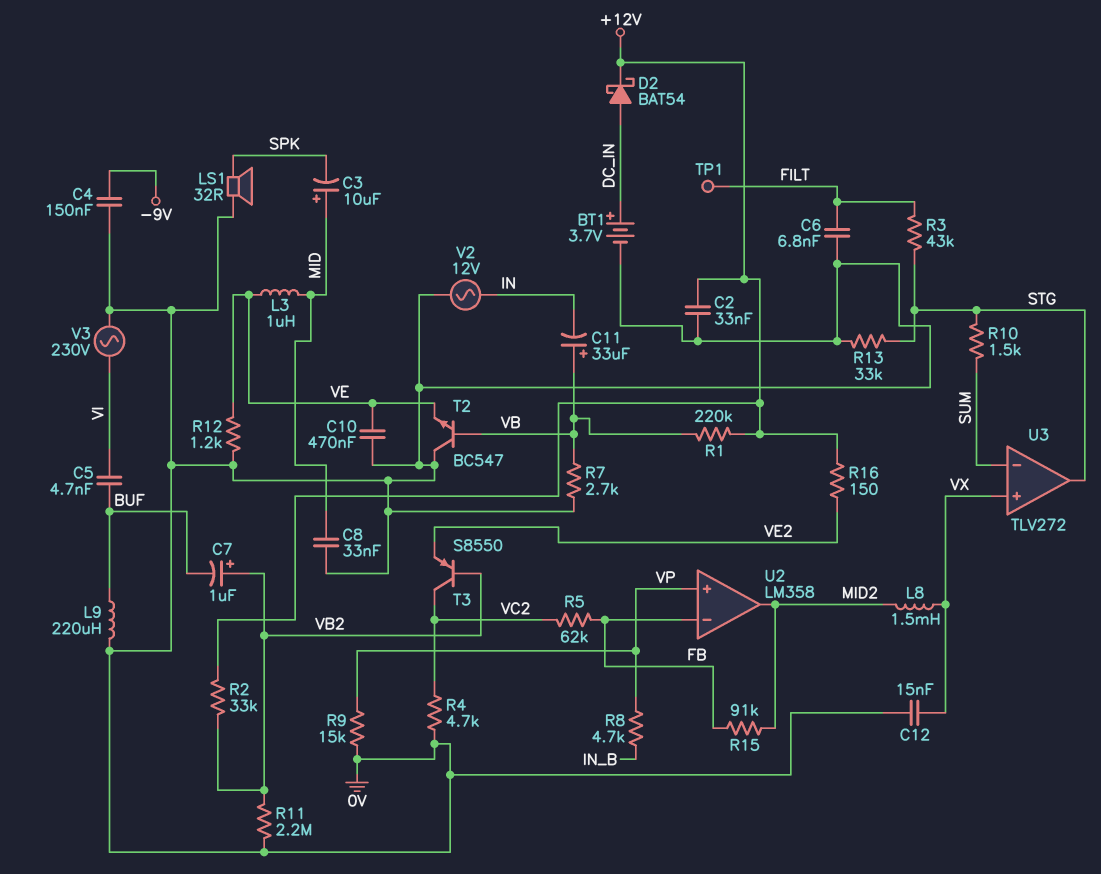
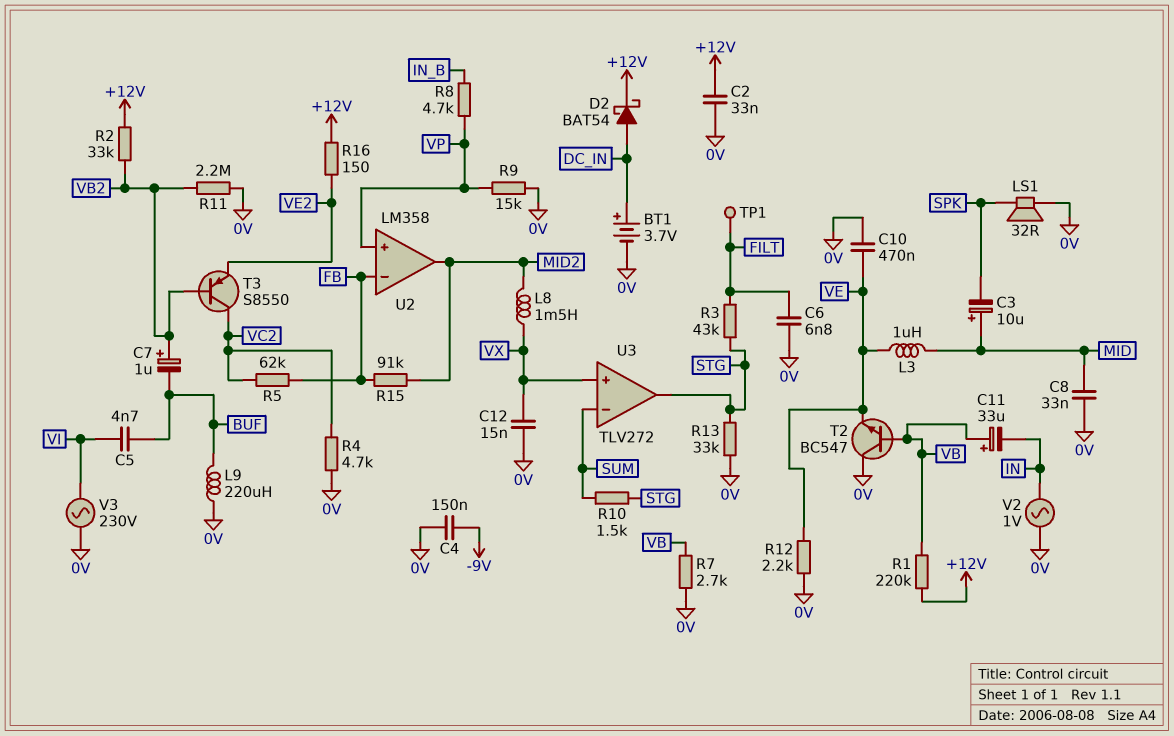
R12: 1.2k (0V, VE) -> 2.2k (0V, VE)
V2: AC 12V (0V, IN) -> AC 1V (0V, IN)

